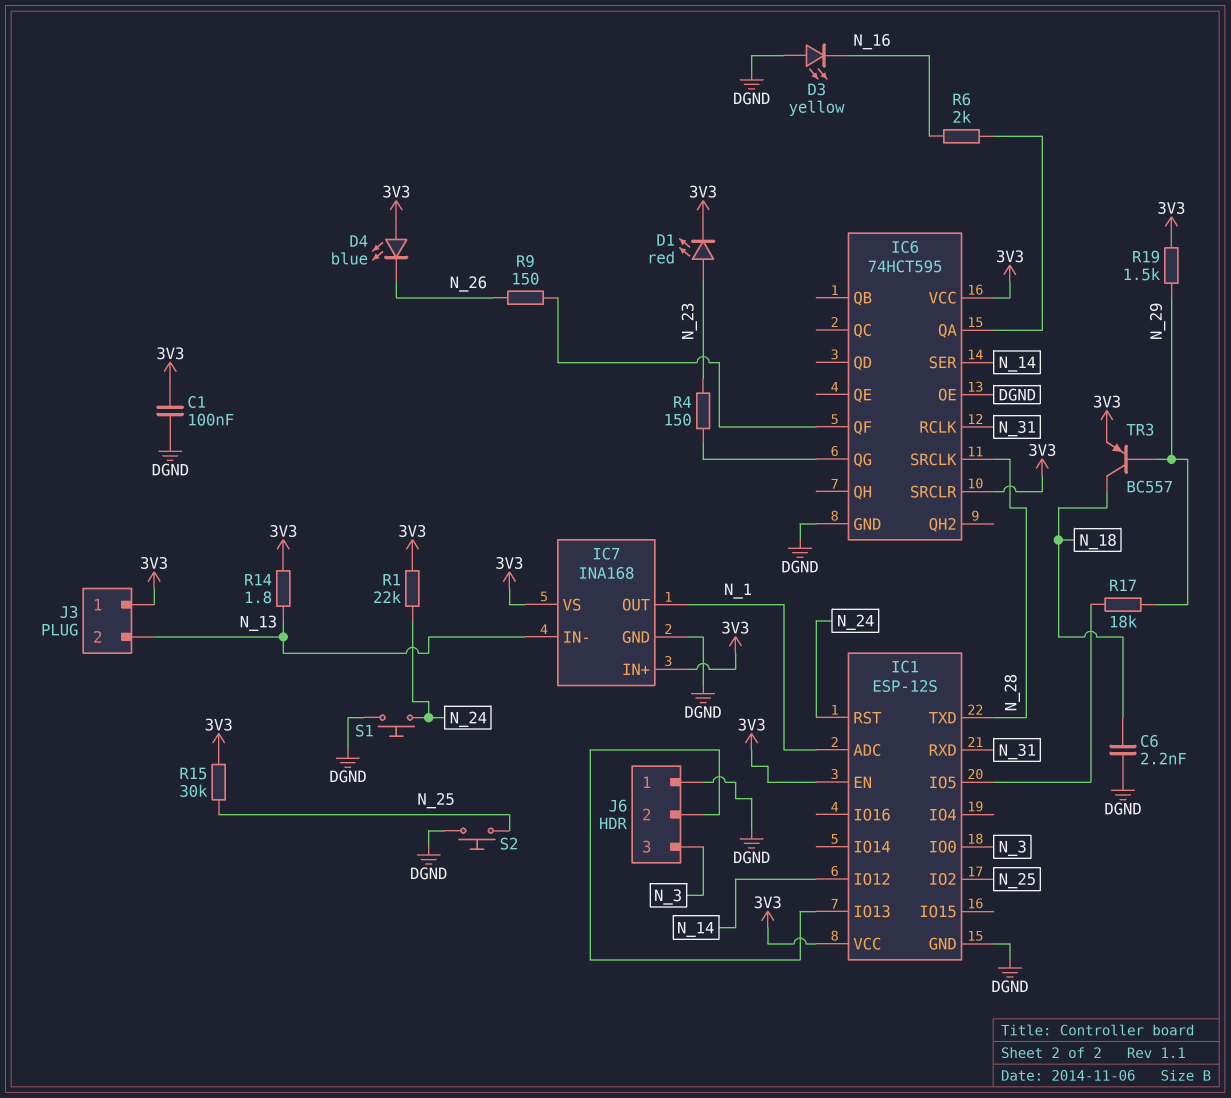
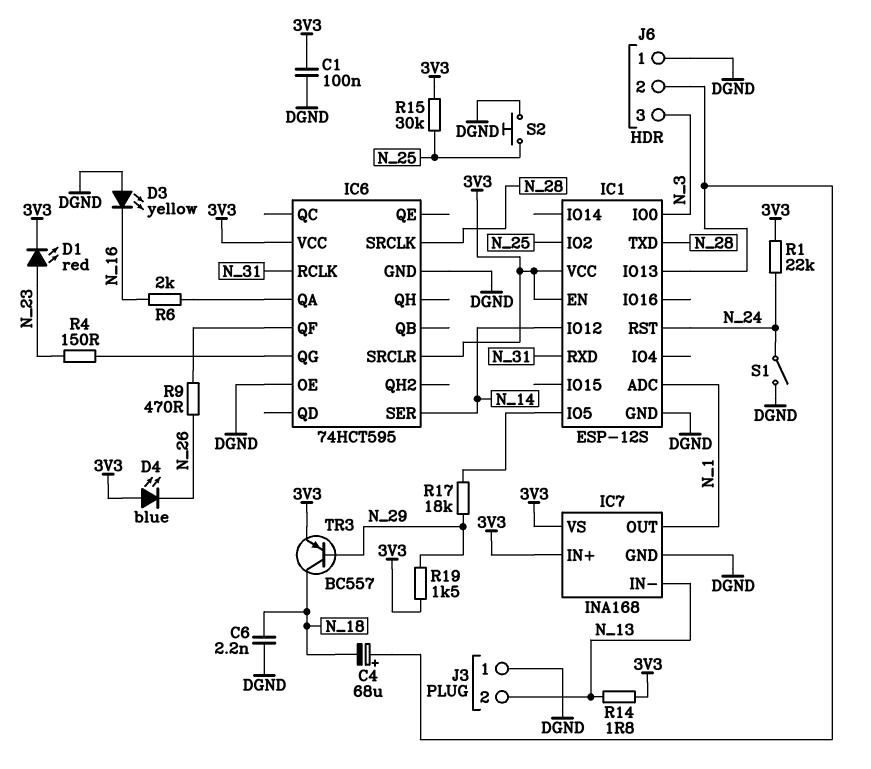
C4: none -> 68uF (plus IC1/IO13, minus N_18)
J3 pin 1: 3V3 -> DGND
R9: 150 (IC6/QF, N_26) -> 470 (IC6/QF, N_26)
S1: button (DGND, N_24) -> switch (DGND, N_24)

